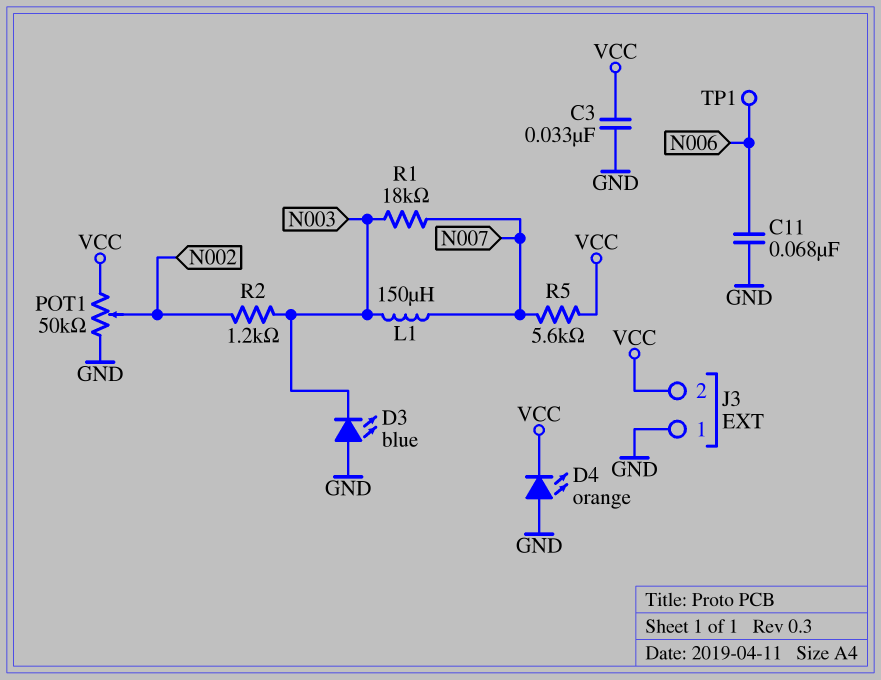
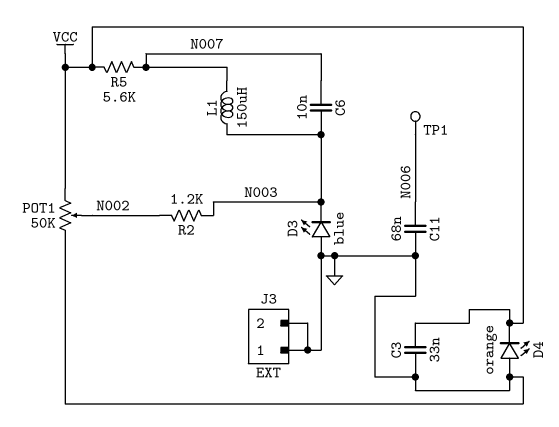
C6: none -> 10nF (N003, N007)
J3 pin 2: VCC -> GND
R1: 18k (N003, N007) -> none

